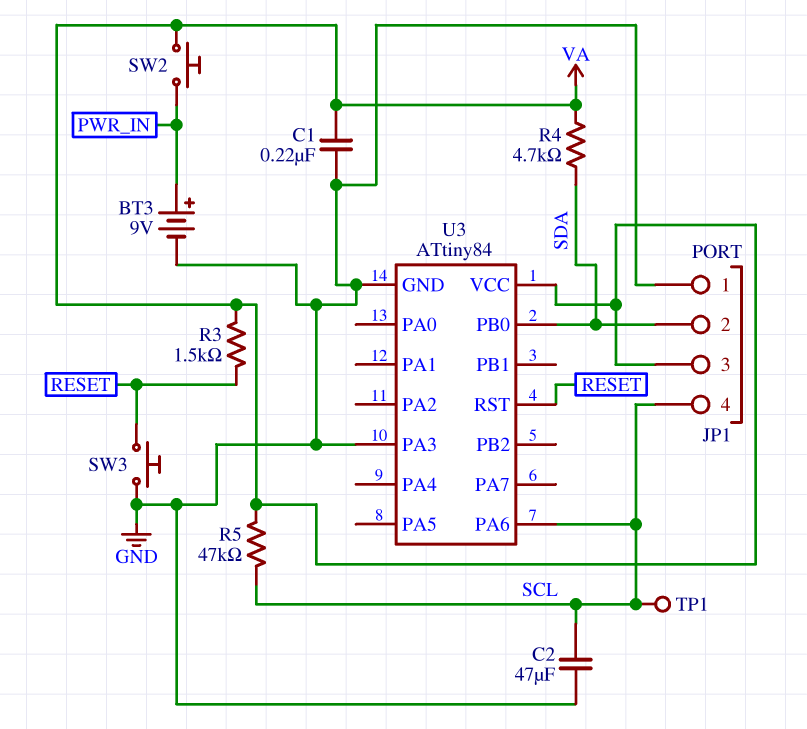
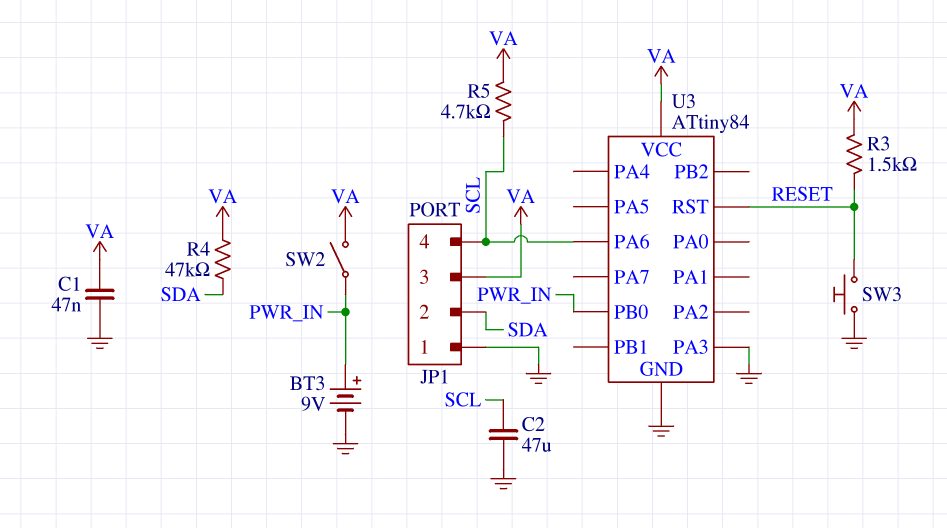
C1: 220nF (GND, VA) -> 47nF (GND, VA)
R4: 4.7k (SDA, VA) -> 47k (SDA, VA)
R5: 47k (SCL, VA) -> 4.7k (SCL, VA)
SW2: button (PWR_IN, VA) -> switch (PWR_IN, VA)
TP1: test point (SCL) -> none
U3 pin PB0: SDA -> PWR_IN

